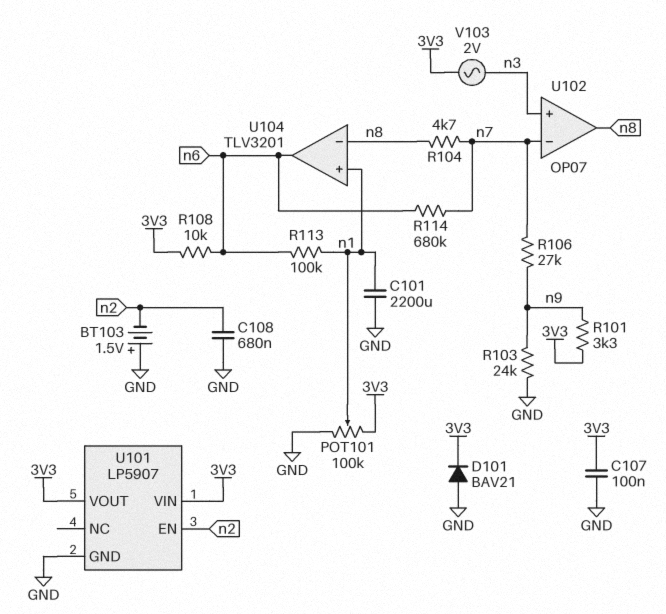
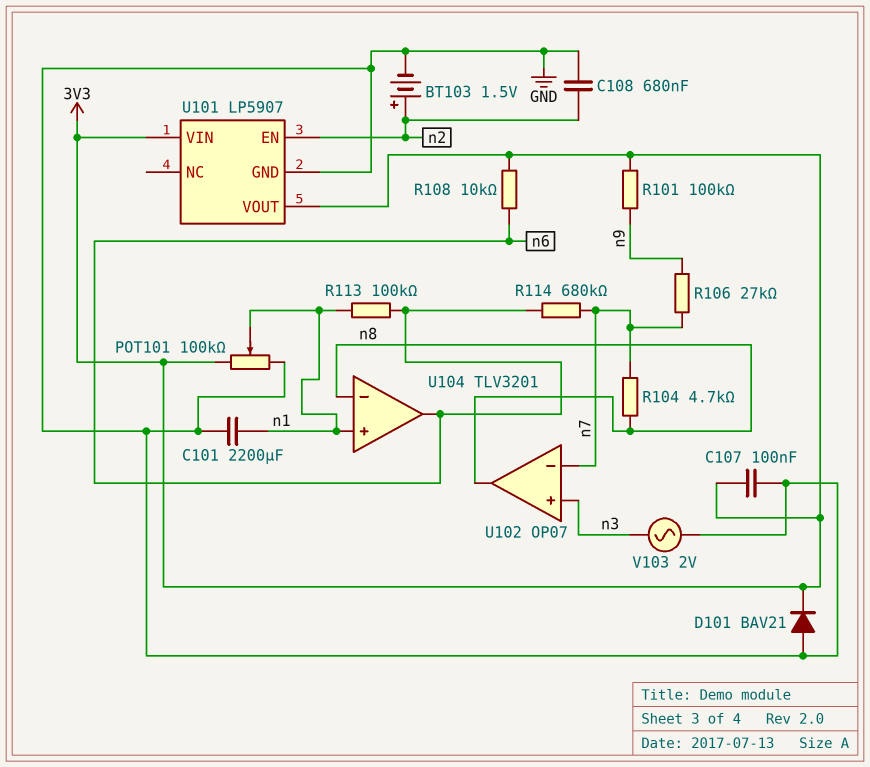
BT103: 1.5V (plus GND, minus n2) -> 1.5V (plus n2, minus GND)
R101: 3.3k (3V3, n9) -> 100k (3V3, n9)
R103: 24k (GND, n9) -> none
V103: AC 2V (3V3, n3) -> AC 2V (GND, n3)

